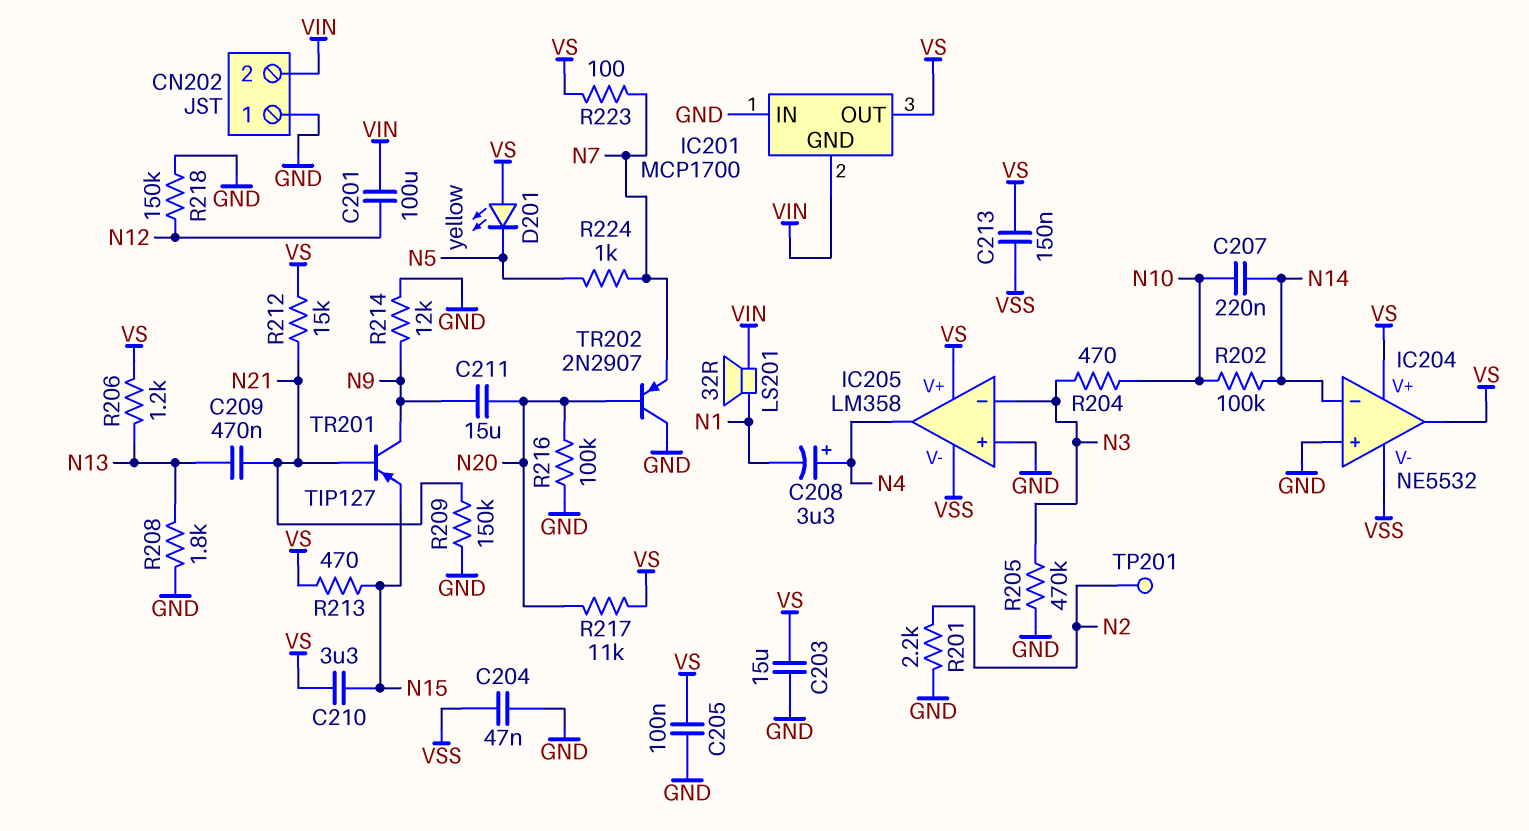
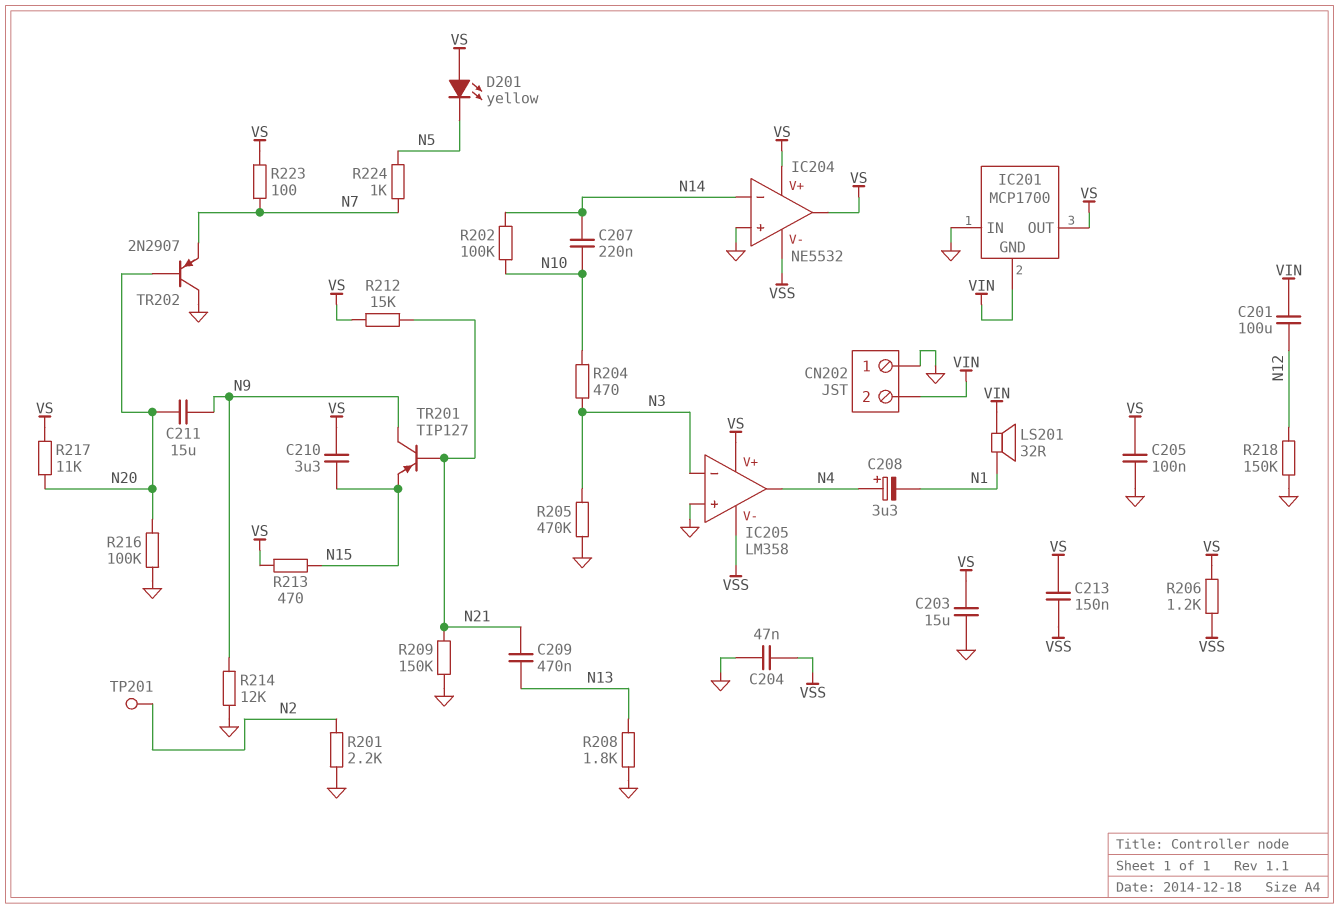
R206: 1.2k (N13, VS) -> 1.2k (VS, VSS)

